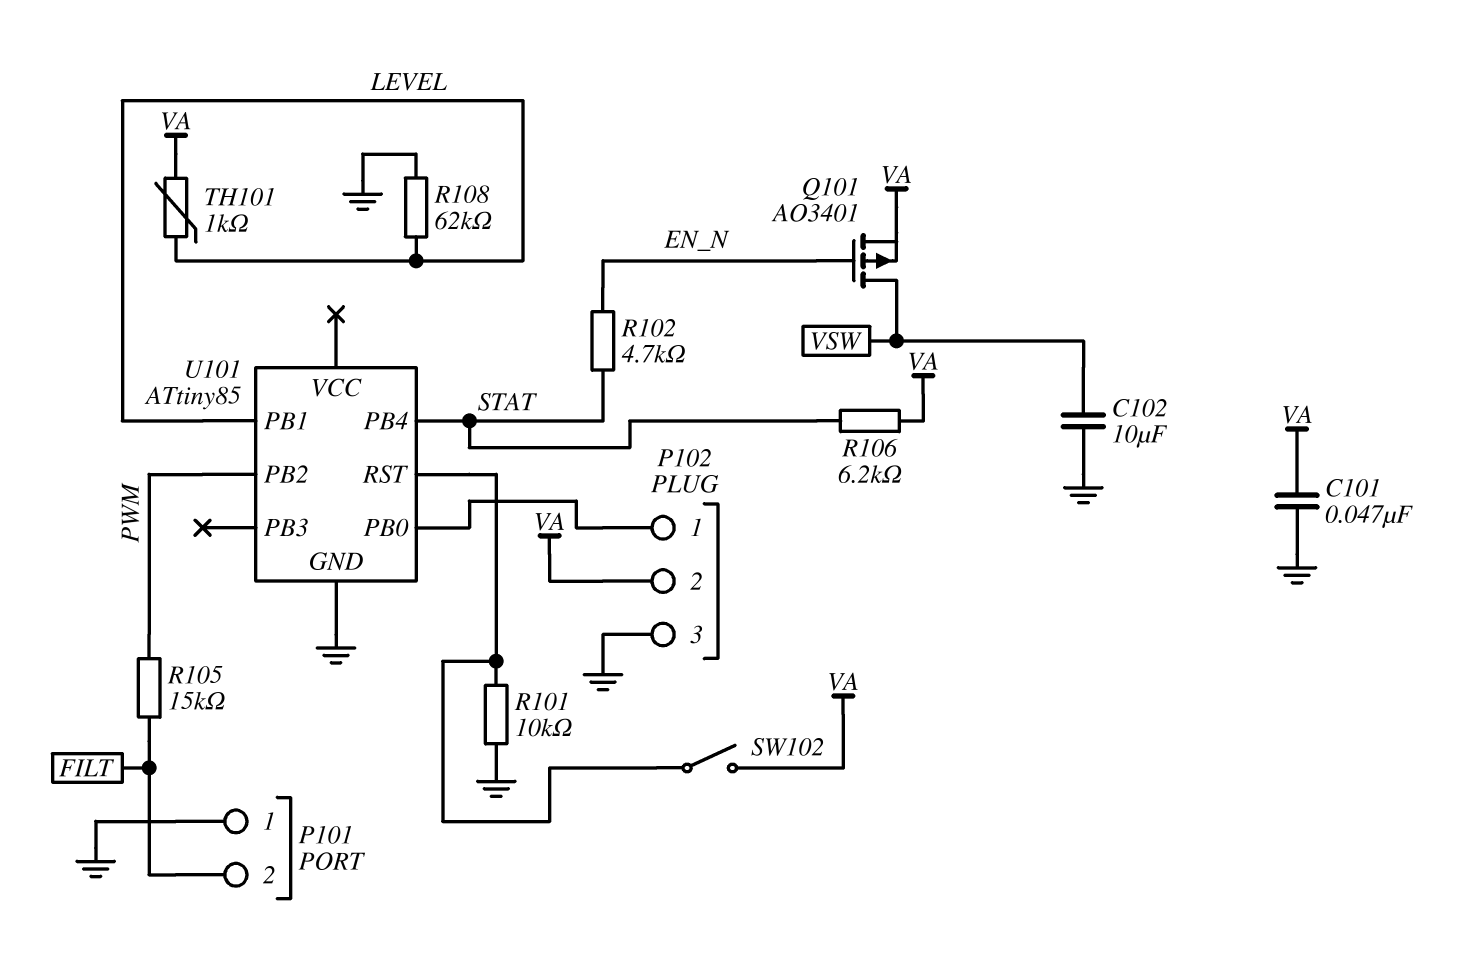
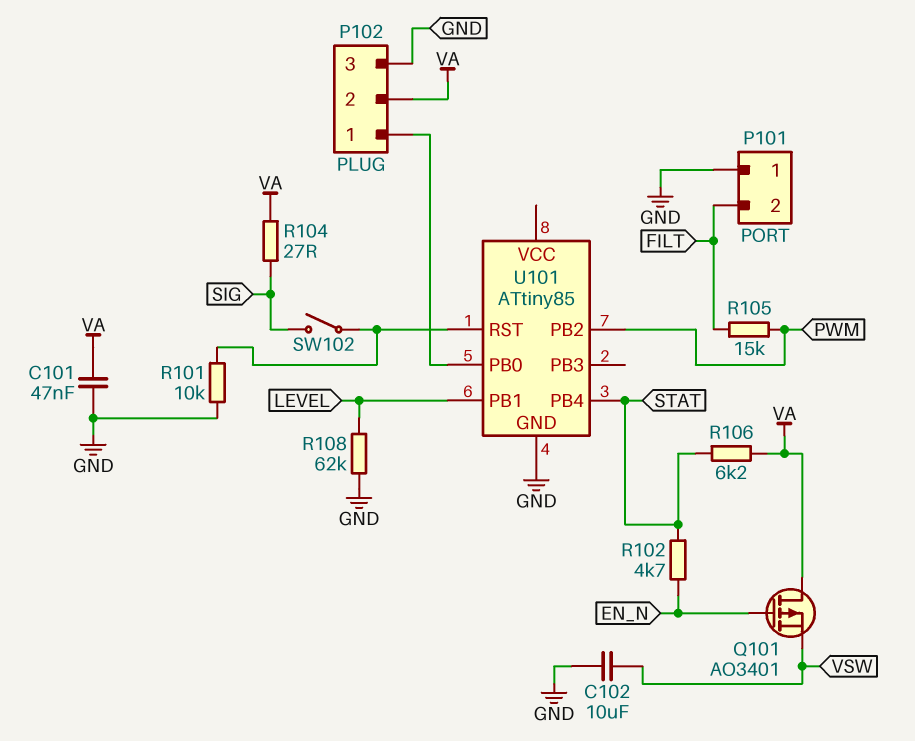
Q101: PMOS AO3401 (G EN_N, D VSW, S VA) -> PMOS AO3401 (G EN_N, D VA, S VSW)
R104: none -> 27 (SIG, VA)
SW102: switch (U101/RST, VA) -> switch (SIG, U101/RST)
TH101: 1k (LEVEL, VA) -> none

